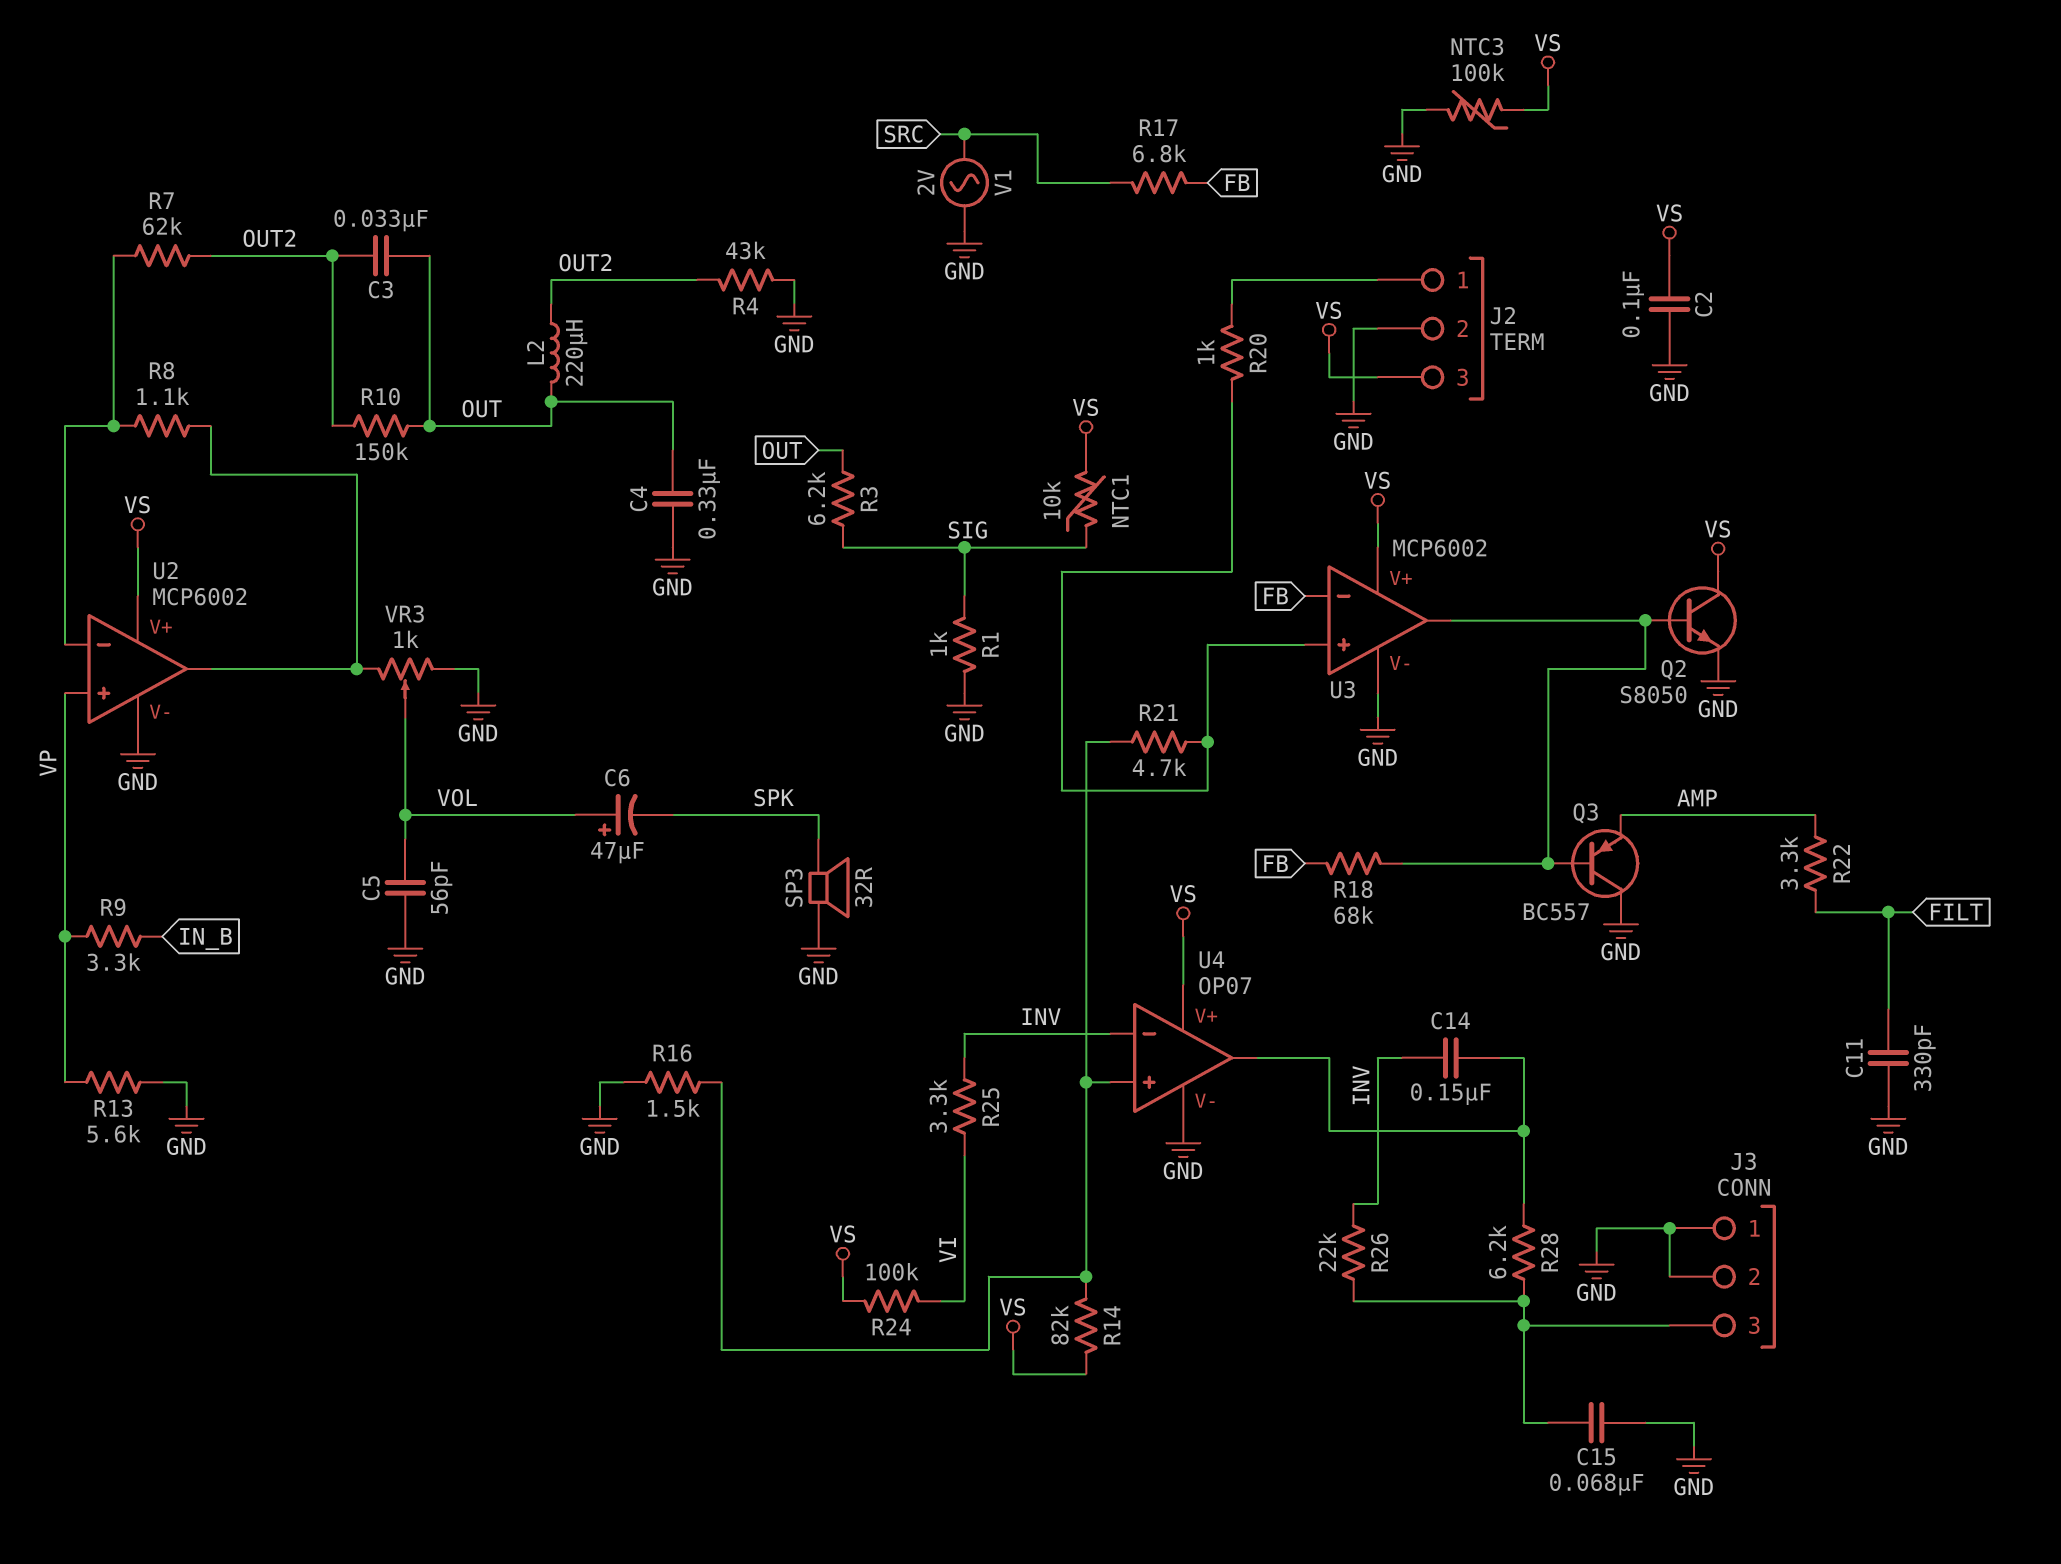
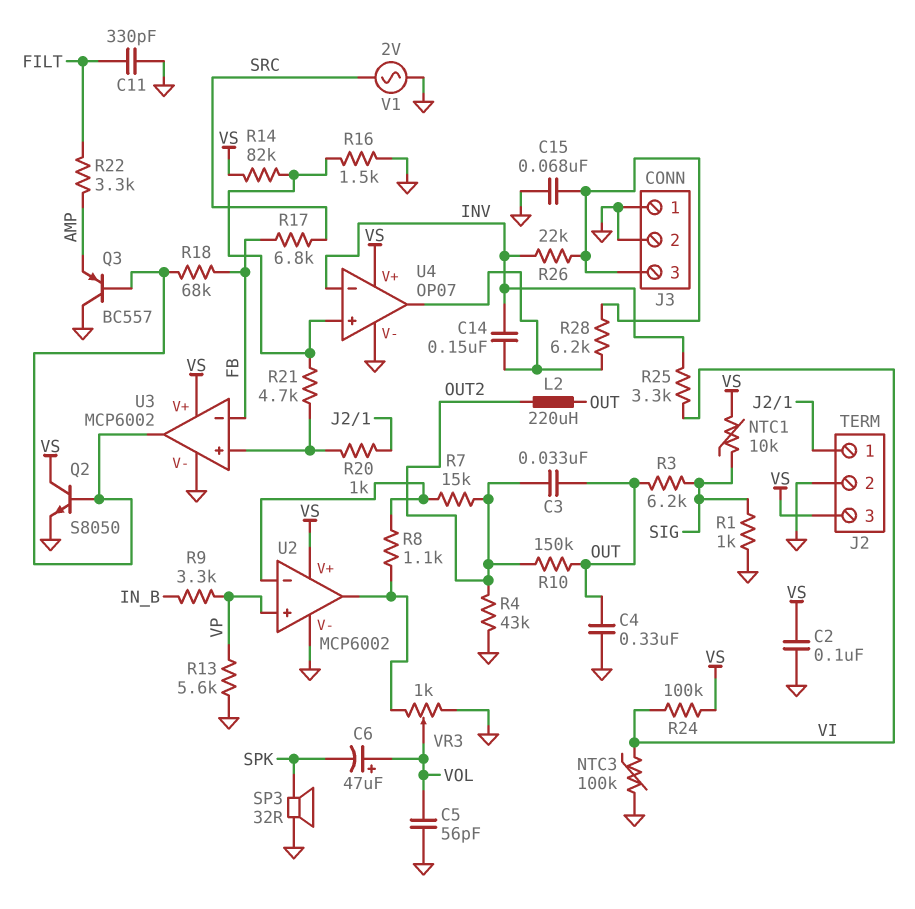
NTC3: 100k (GND, VS) -> 100k (GND, VI)
R7: 62k (OUT2, U2/in-) -> 15k (OUT2, U2/in-)

